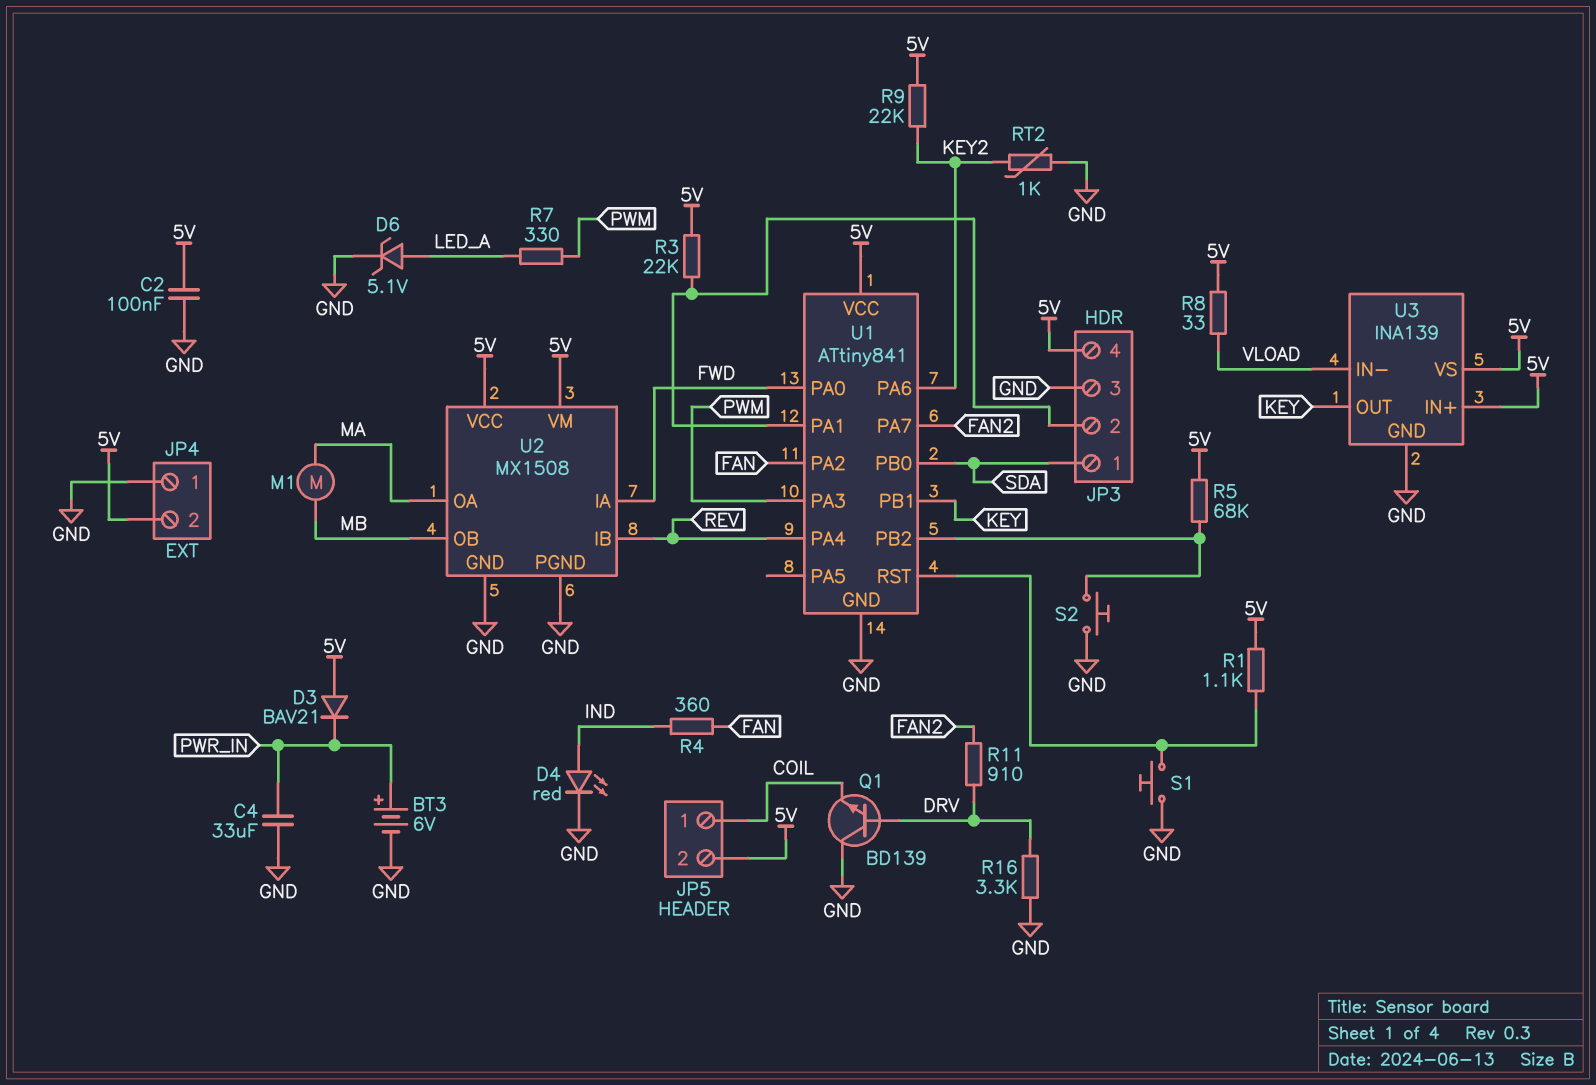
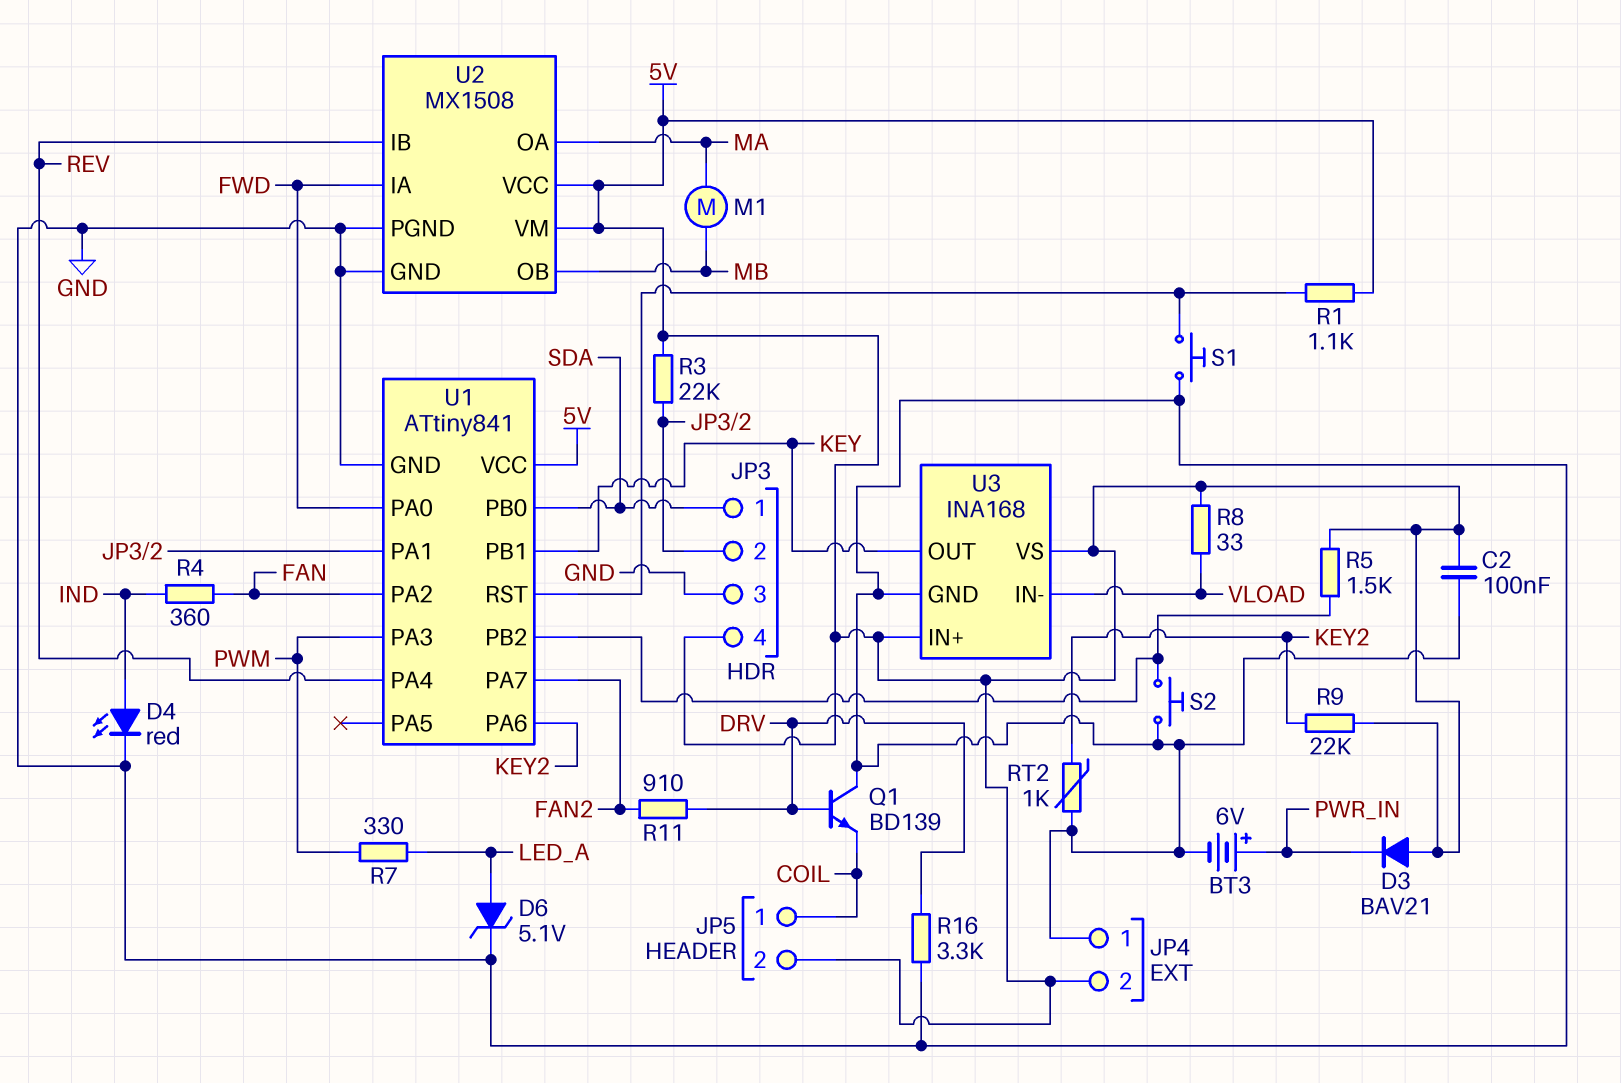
C4: 33uF (GND, PWR_IN) -> none
R5: 68k (5V, U1/PB2) -> 1.5k (5V, U1/PB2)
U3: INA139 -> INA168

